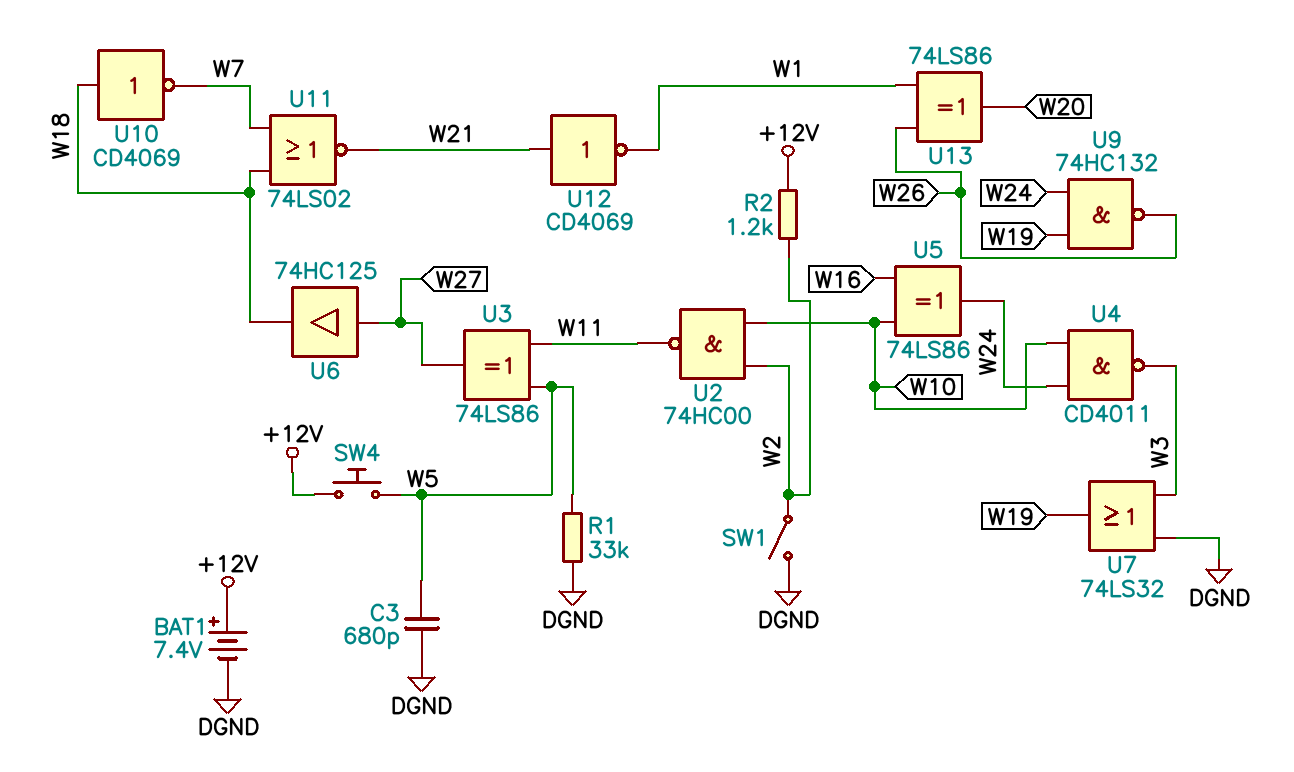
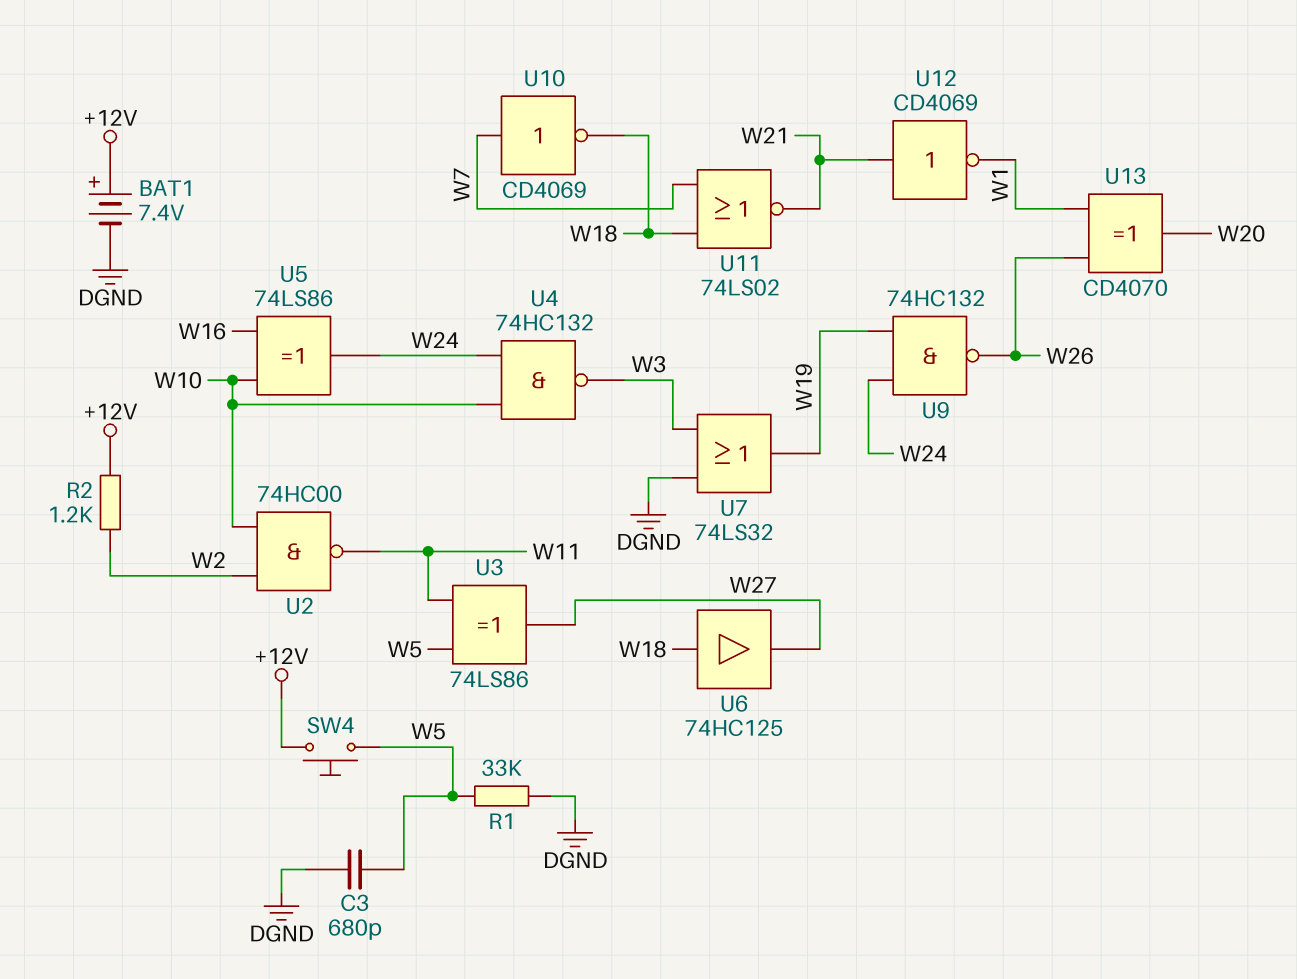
SW1: switch (DGND, W2) -> none
U4: NAND CD4011 (in W10, in W24, out W3) -> NAND 74HC132 (in W10, in W24, out W3)
U6: buffer 74HC125 (in W27, out W18) -> buffer 74HC125 (in W18, out W27)
U10: NOT CD4069 (in W18, out W7) -> NOT CD4069 (in W7, out W18)
U13: XOR 74LS86 (in W1, in W26, out W20) -> XOR CD4070 (in W1, in W26, out W20)

